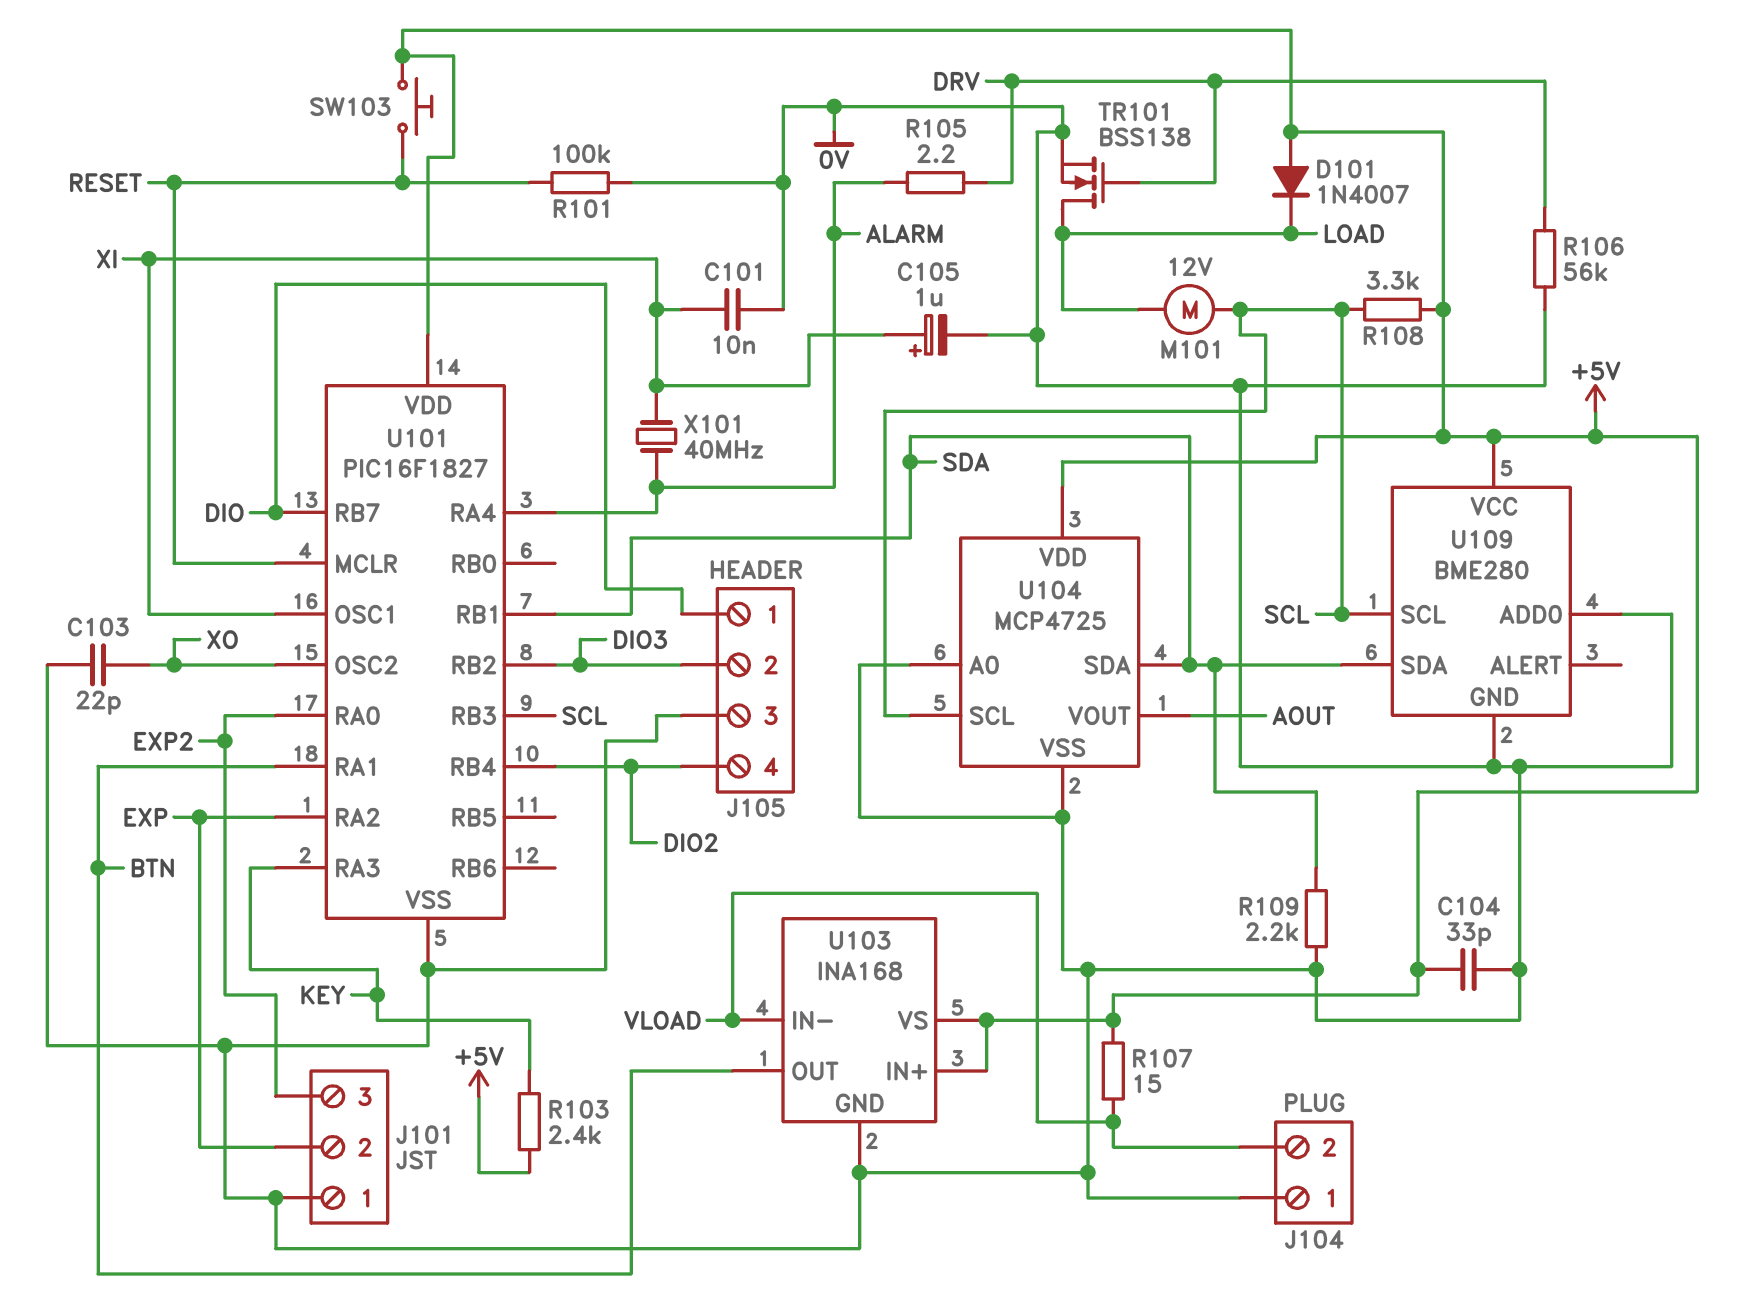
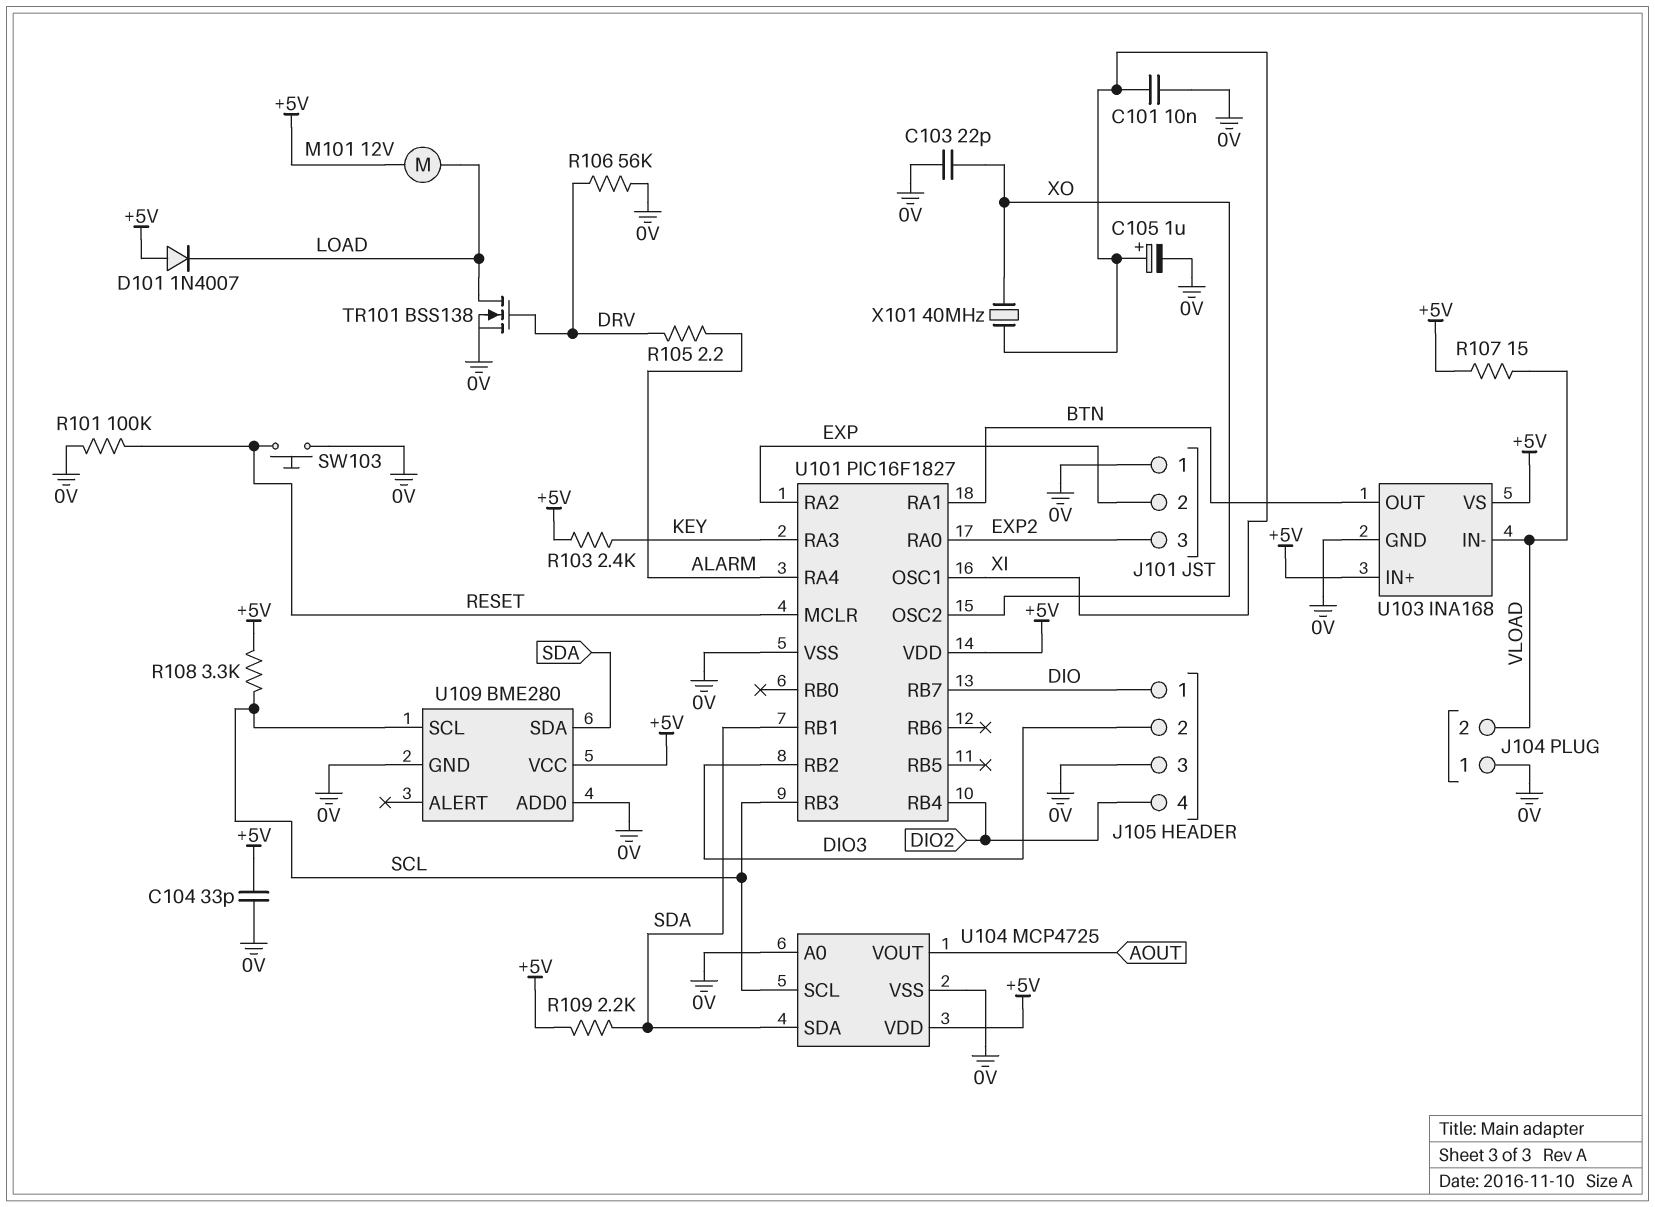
M101: motor 12V (LOAD, SCL) -> motor 12V (+5V, LOAD)
R109: 2.2k (0V, SDA) -> 2.2k (+5V, SDA)
SW103: button (+5V, RESET) -> button (0V, RESET)
X101: 40MHz (ALARM, XI) -> 40MHz (XI, XO)

